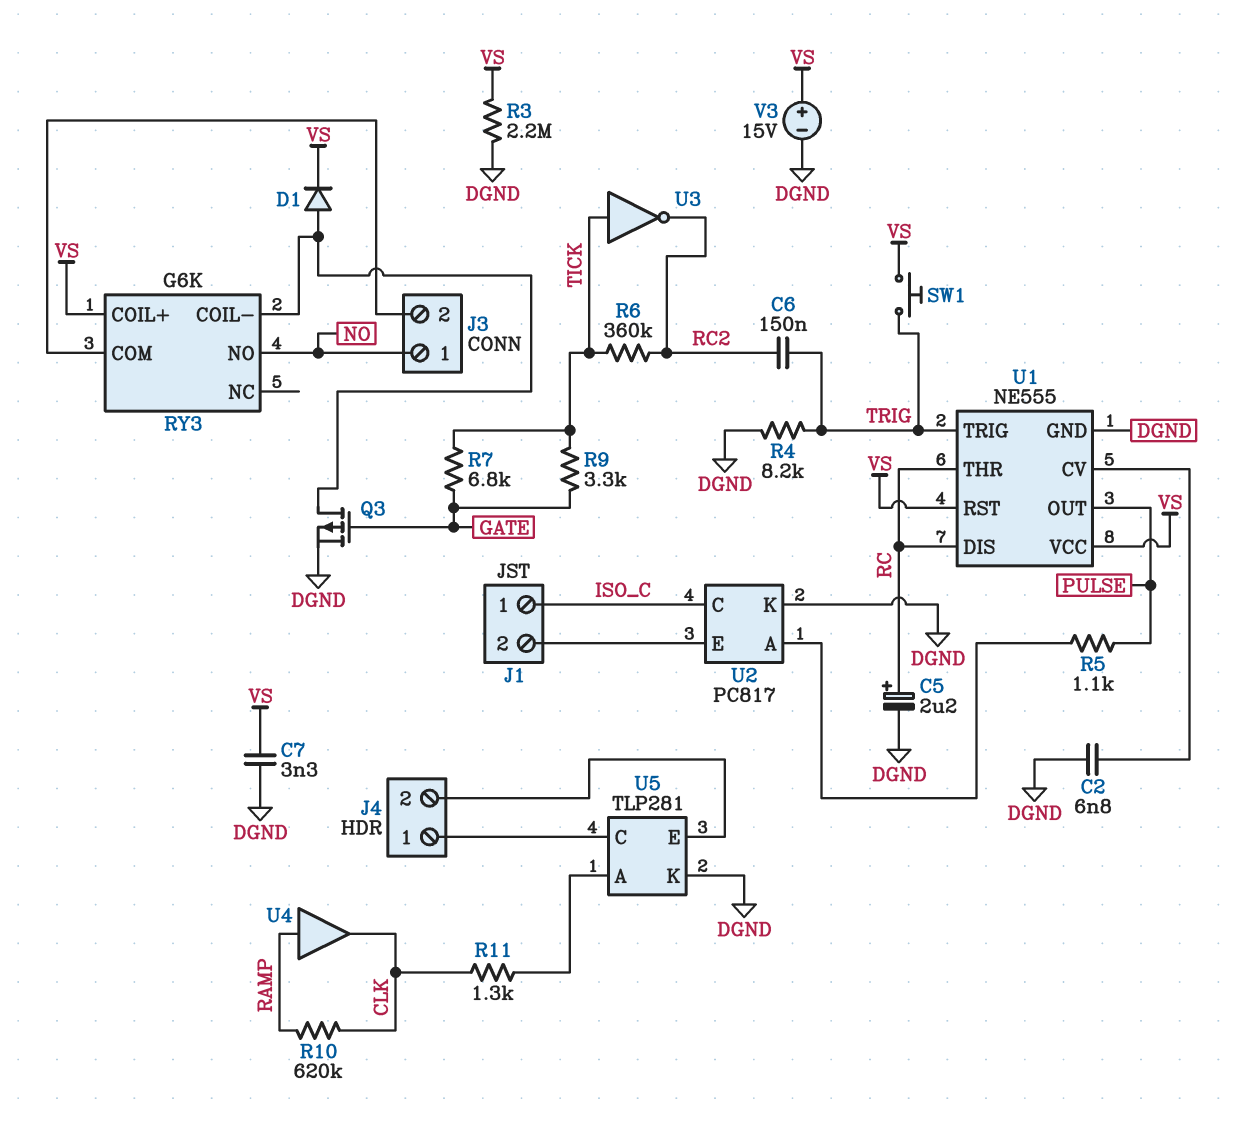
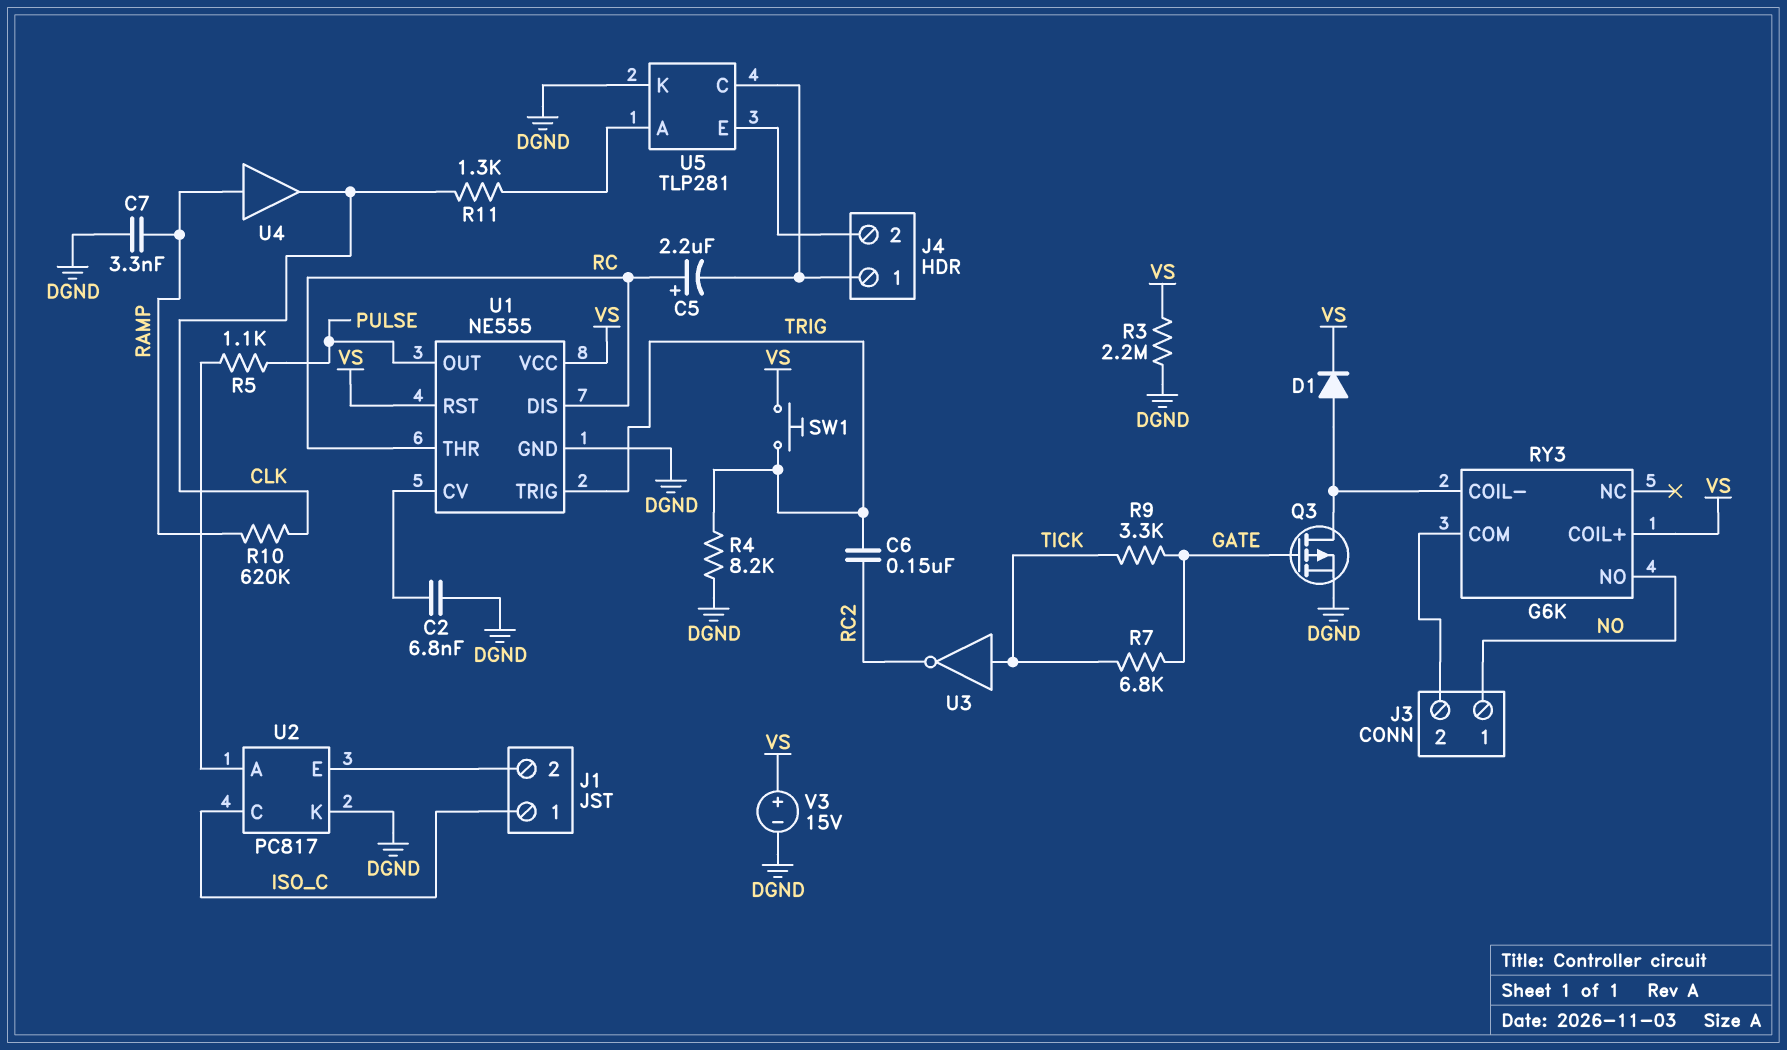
C5: 2.2uF (plus RC, minus DGND) -> 2.2uF (plus RC, minus J4/1)
C7: 3.3nF (DGND, VS) -> 3.3nF (DGND, RAMP)
R6: 360k (RC2, TICK) -> none

